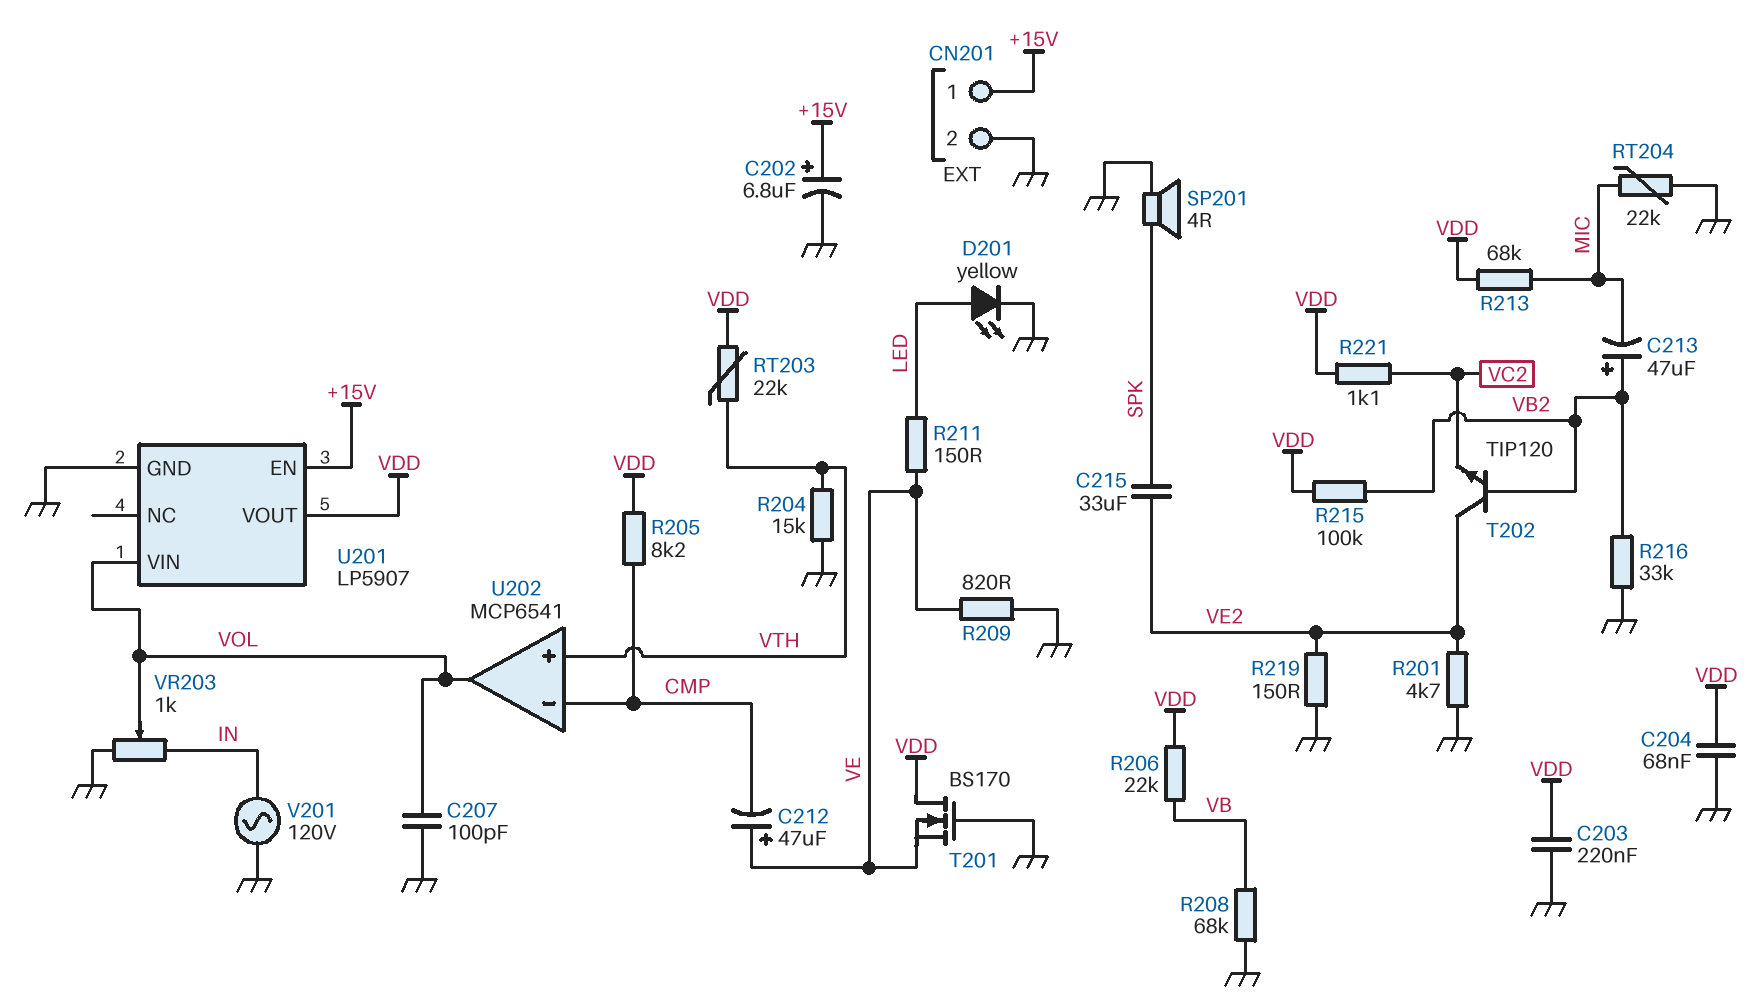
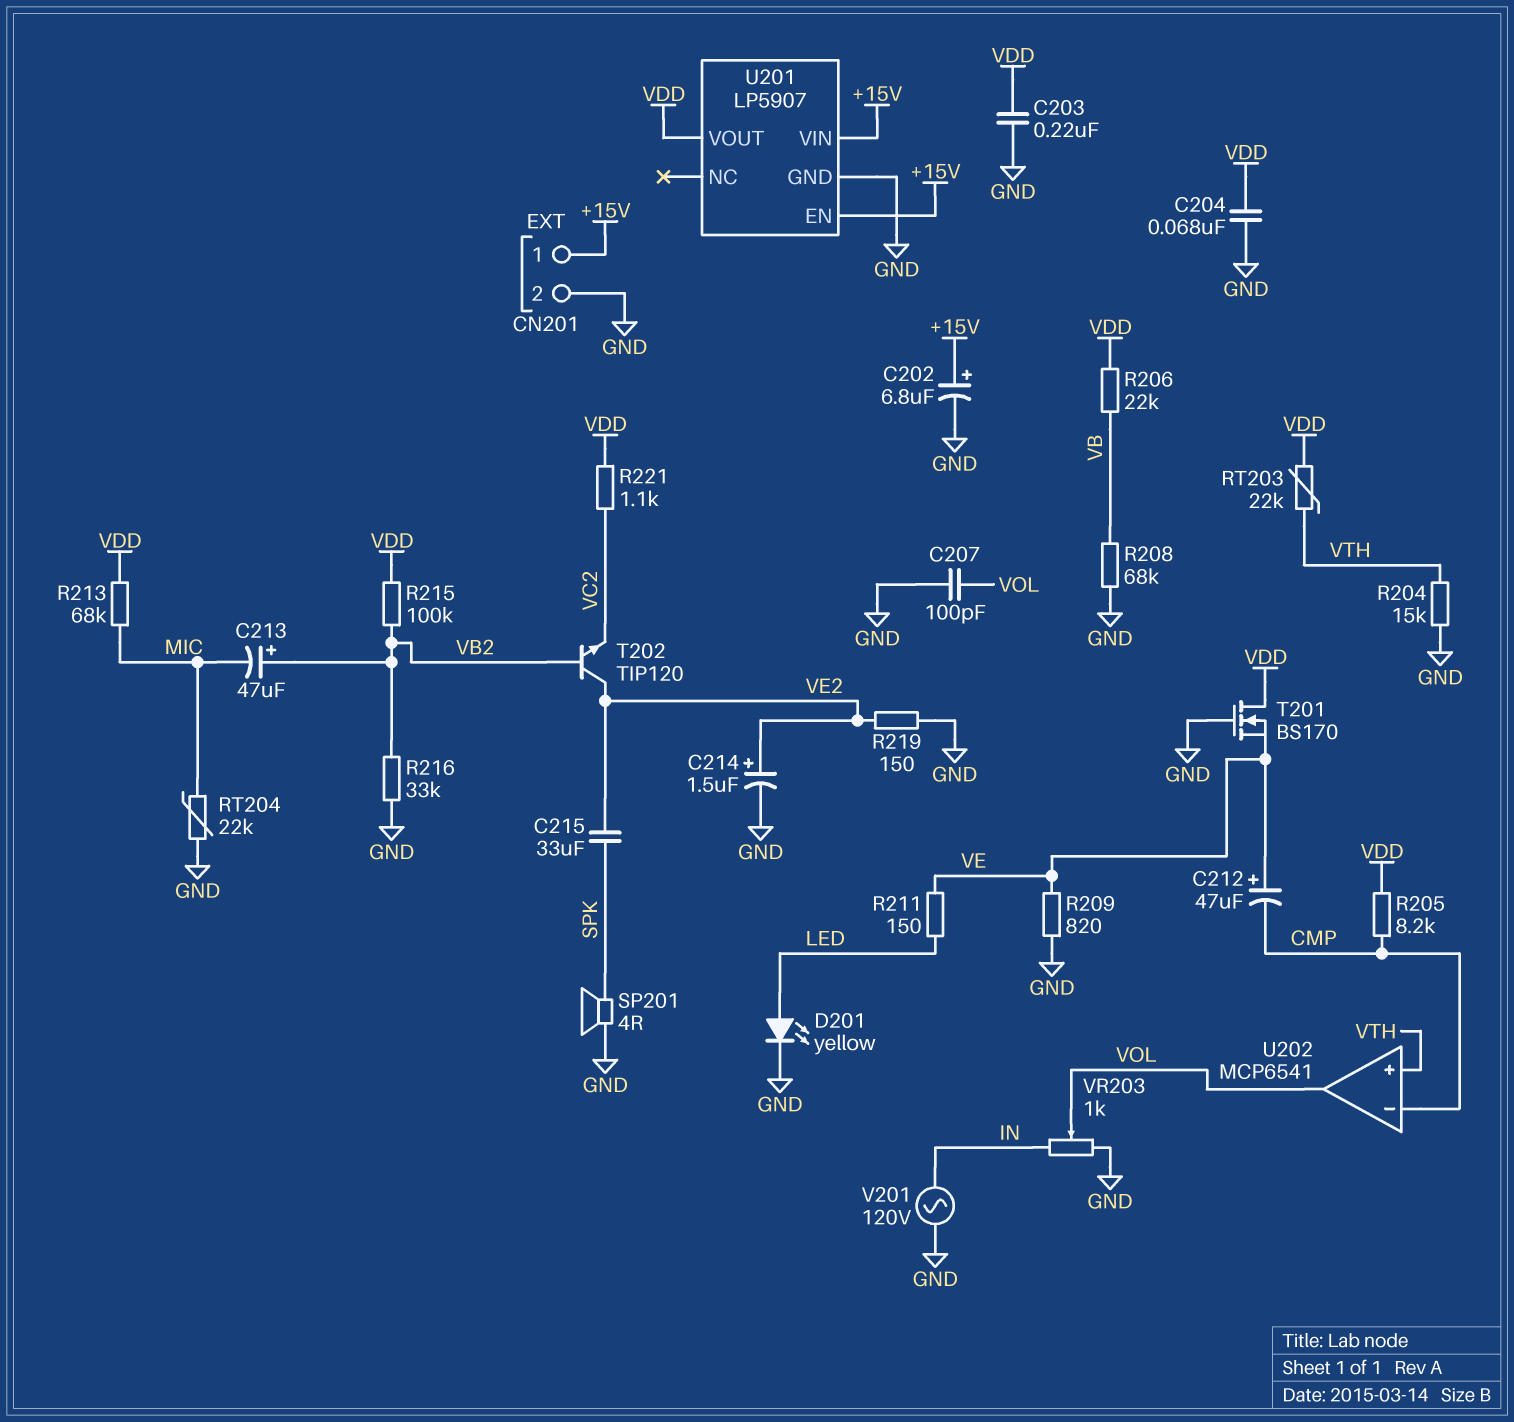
C214: none -> 1.5uF (plus VE2, minus GND)
R201: 4.7k (GND, VE2) -> none
U201 pin VIN: VOL -> +15V

